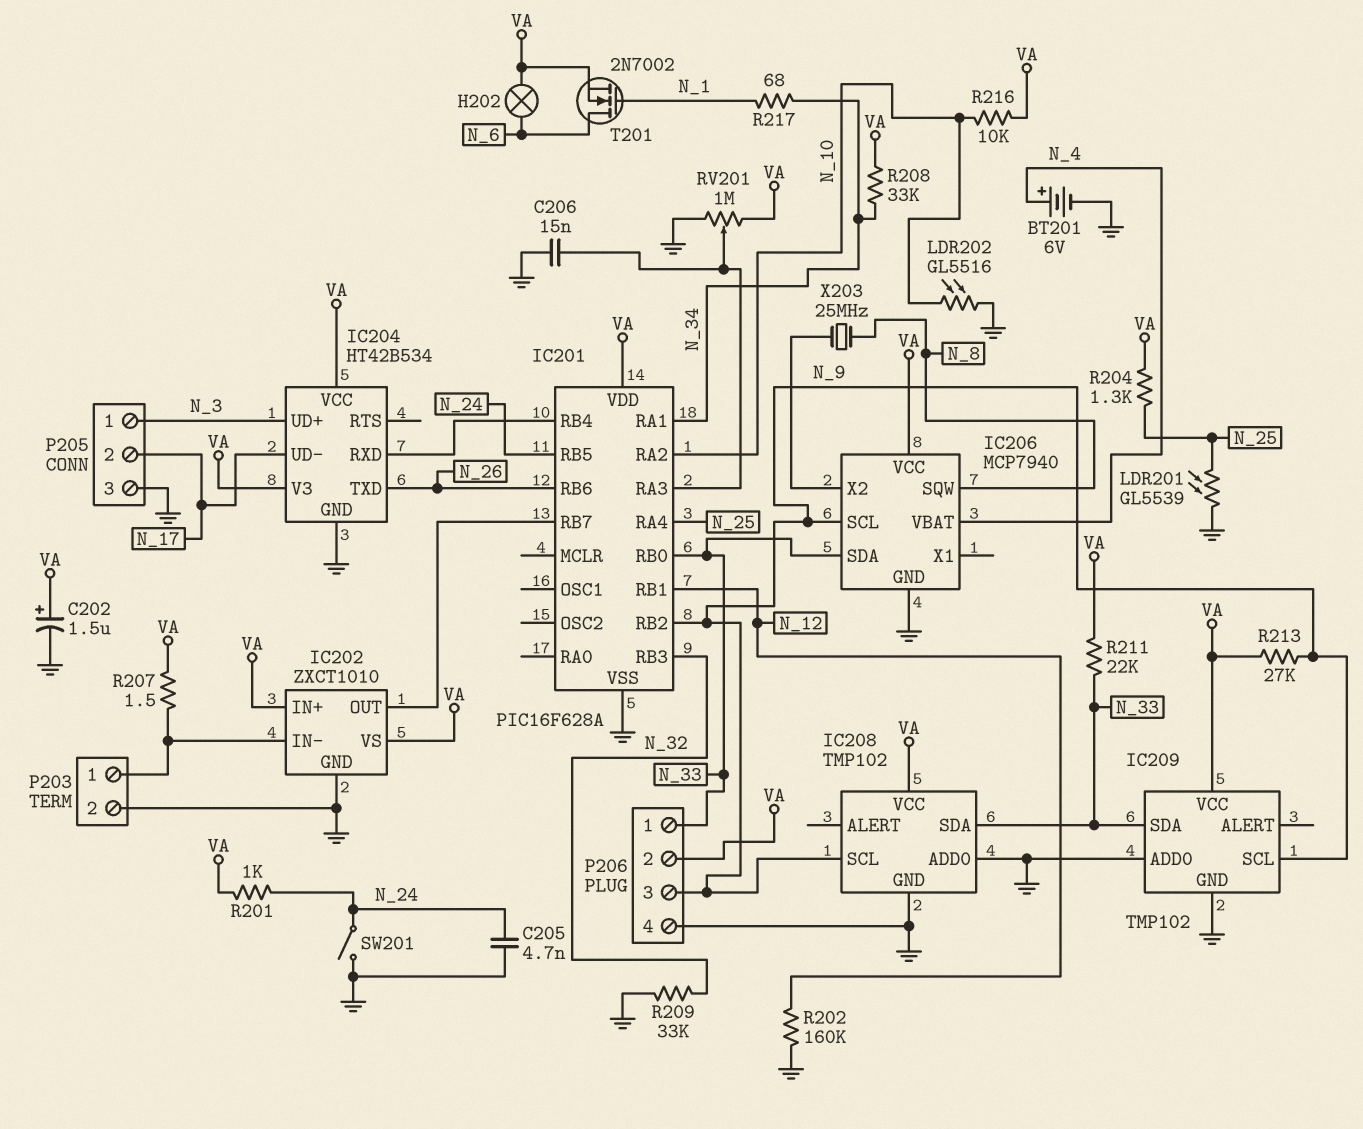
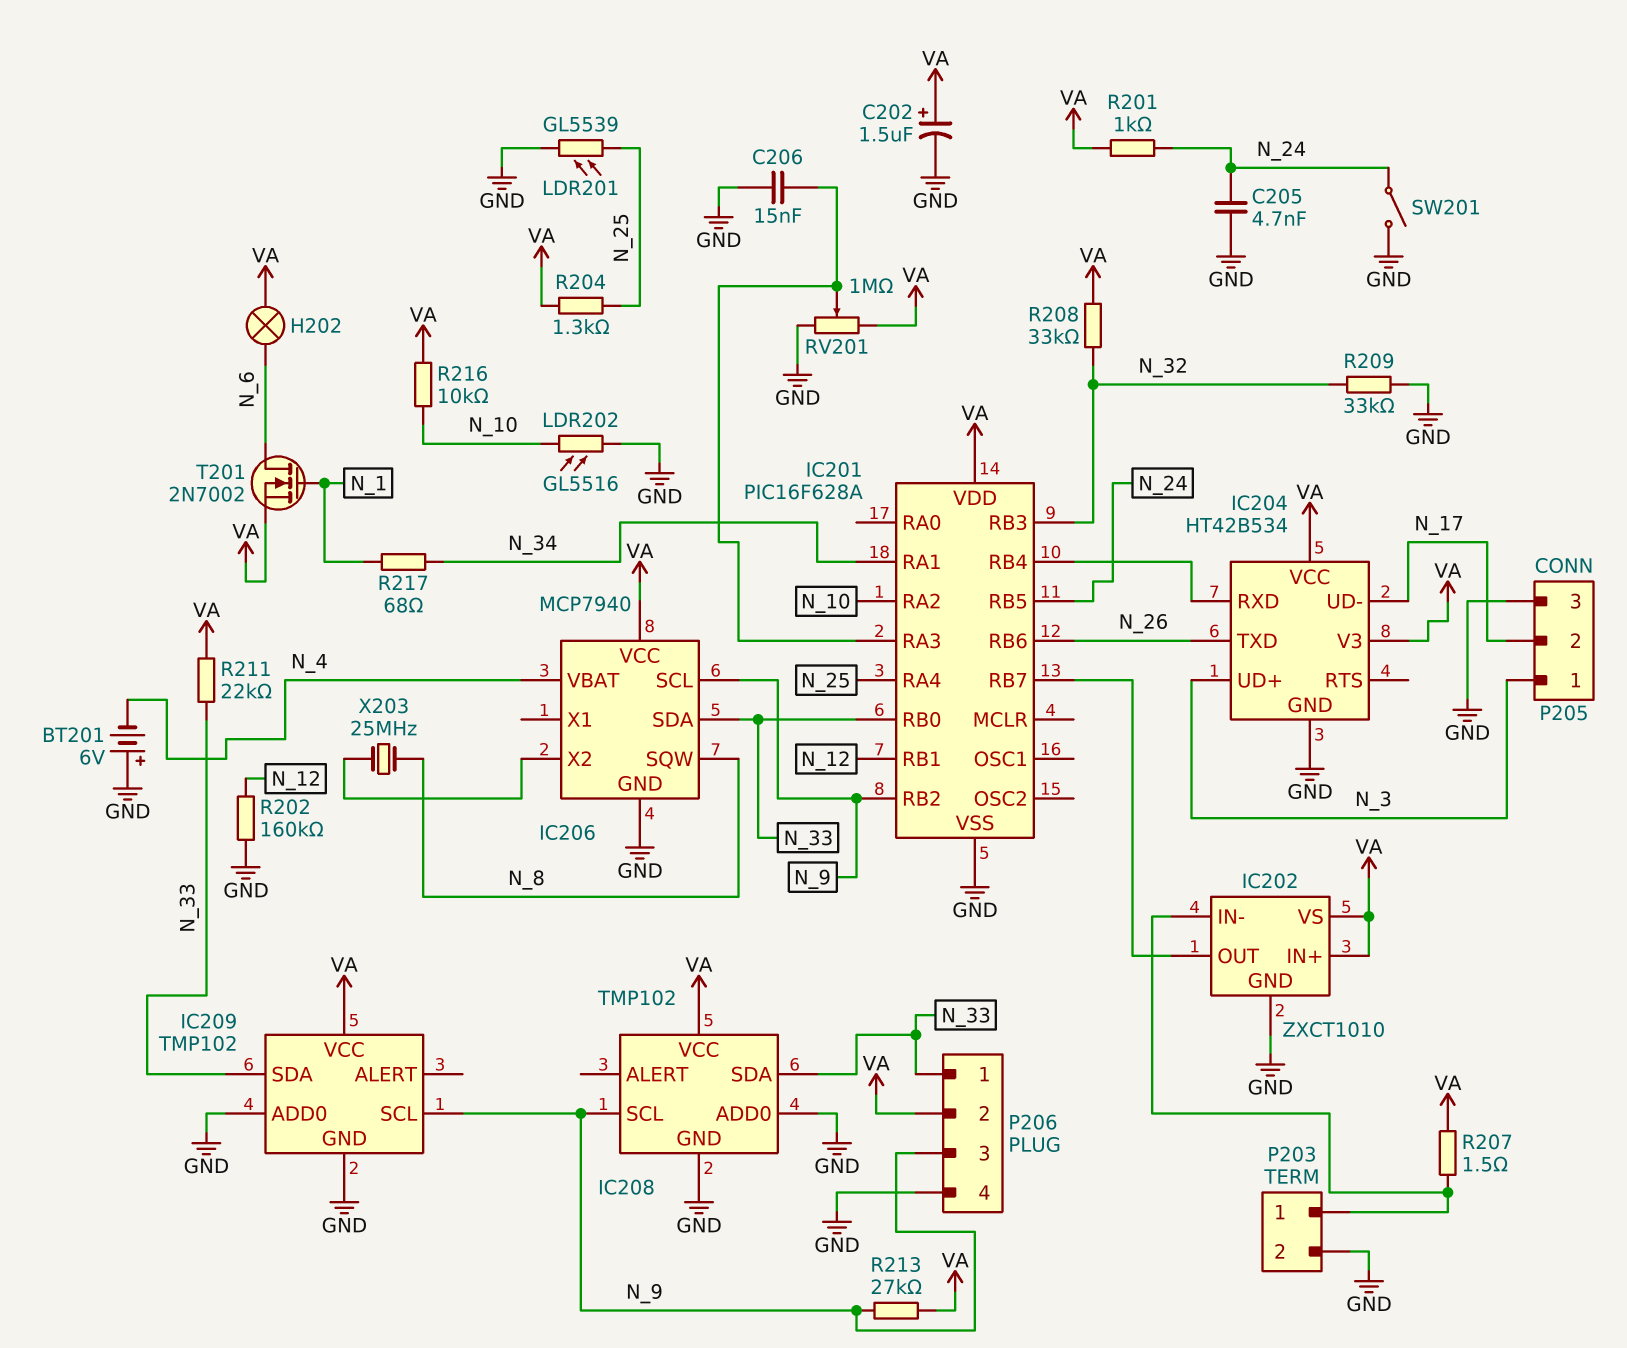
BT201: 6V (plus N_4, minus GND) -> 6V (plus GND, minus N_4)
R208: 33k (N_34, VA) -> 33k (N_32, VA)

